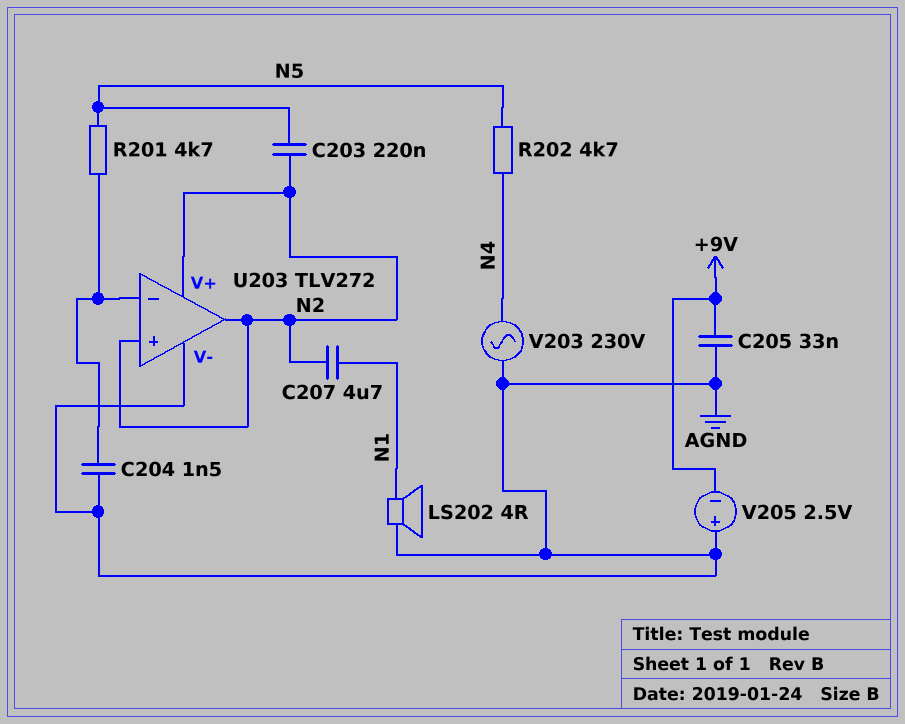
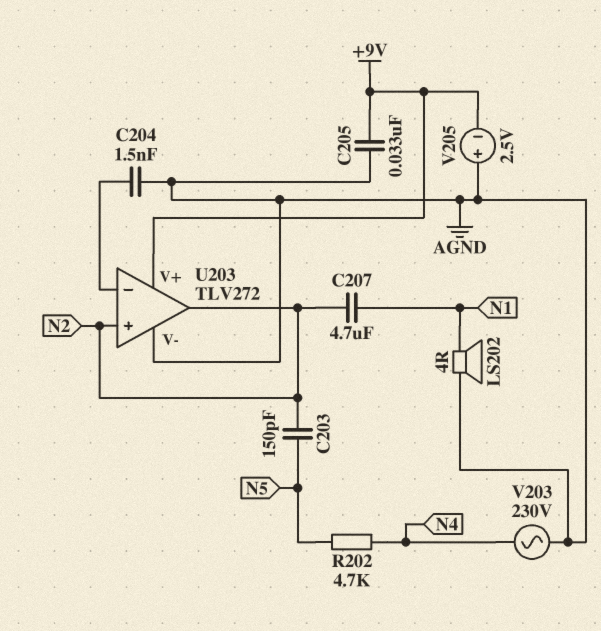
C203: 220nF (N2, N5) -> 150pF (N2, N5)
R201: 4.7k (N5, U203/in-) -> none
U203 pin V+: N2 -> +9V

